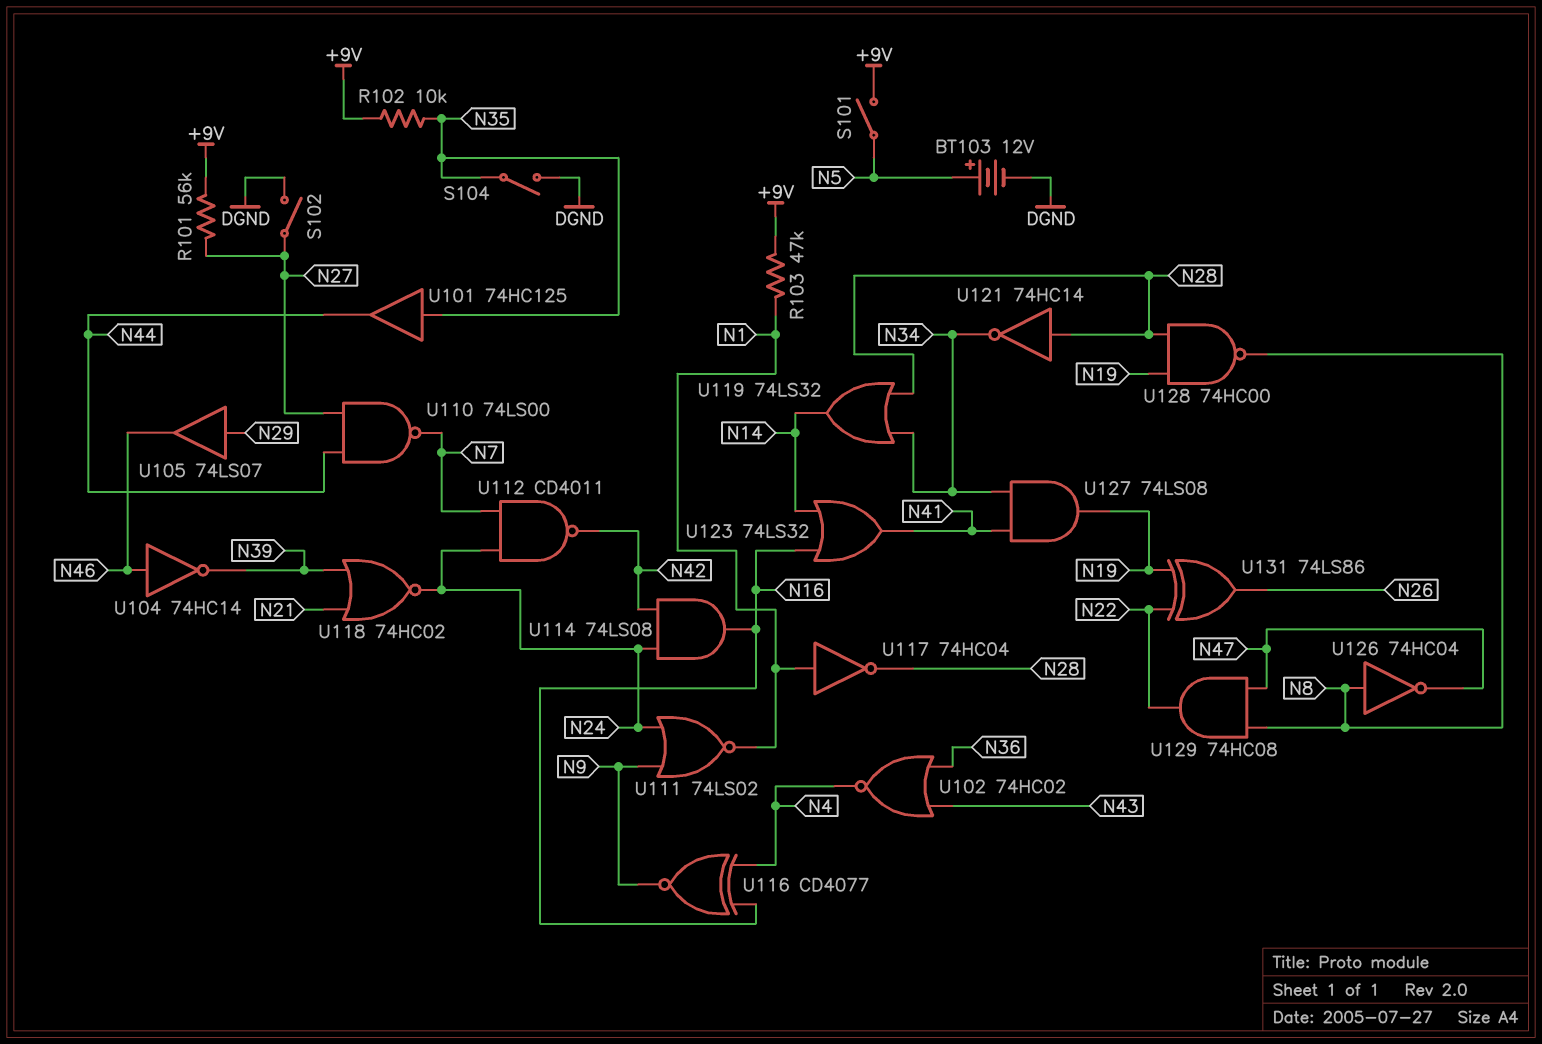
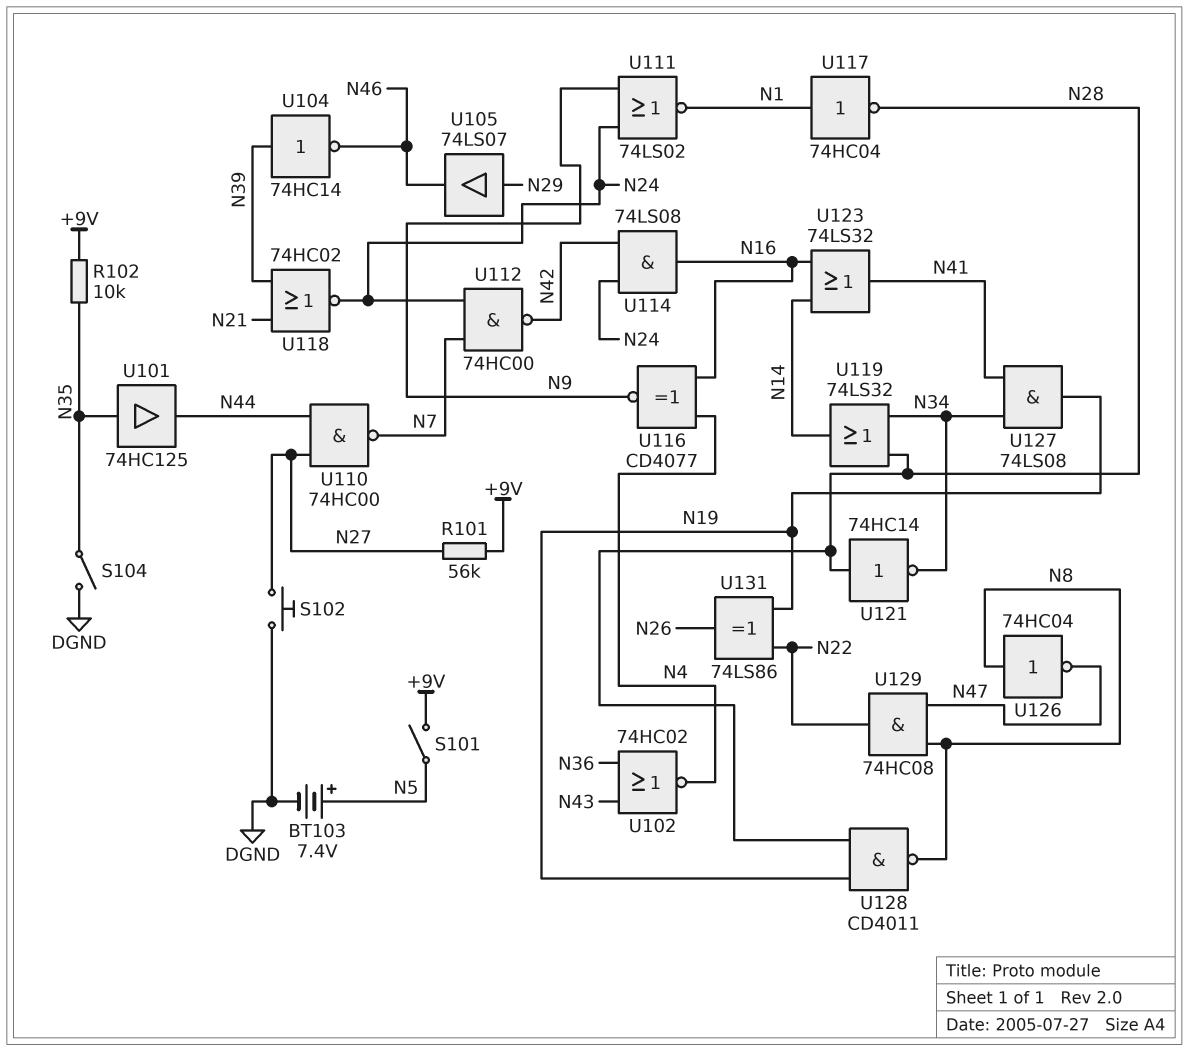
BT103: 12V (plus N5, minus DGND) -> 7.4V (plus N5, minus DGND)
R103: 47k (+9V, N1) -> none
S102: switch (DGND, N27) -> button (DGND, N27)
U104: NOT 74HC14 (in N46, out N39) -> NOT 74HC14 (in N39, out N46)
U110: NAND 74LS00 (in N27, in N44, out N7) -> NAND 74HC00 (in N27, in N44, out N7)
U112: NAND CD4011 (in N7, in N24, out N42) -> NAND 74HC00 (in N7, in N24, out N42)
U128: NAND 74HC00 (in N19, in N28, out N8) -> NAND CD4011 (in N19, in N28, out N8)

